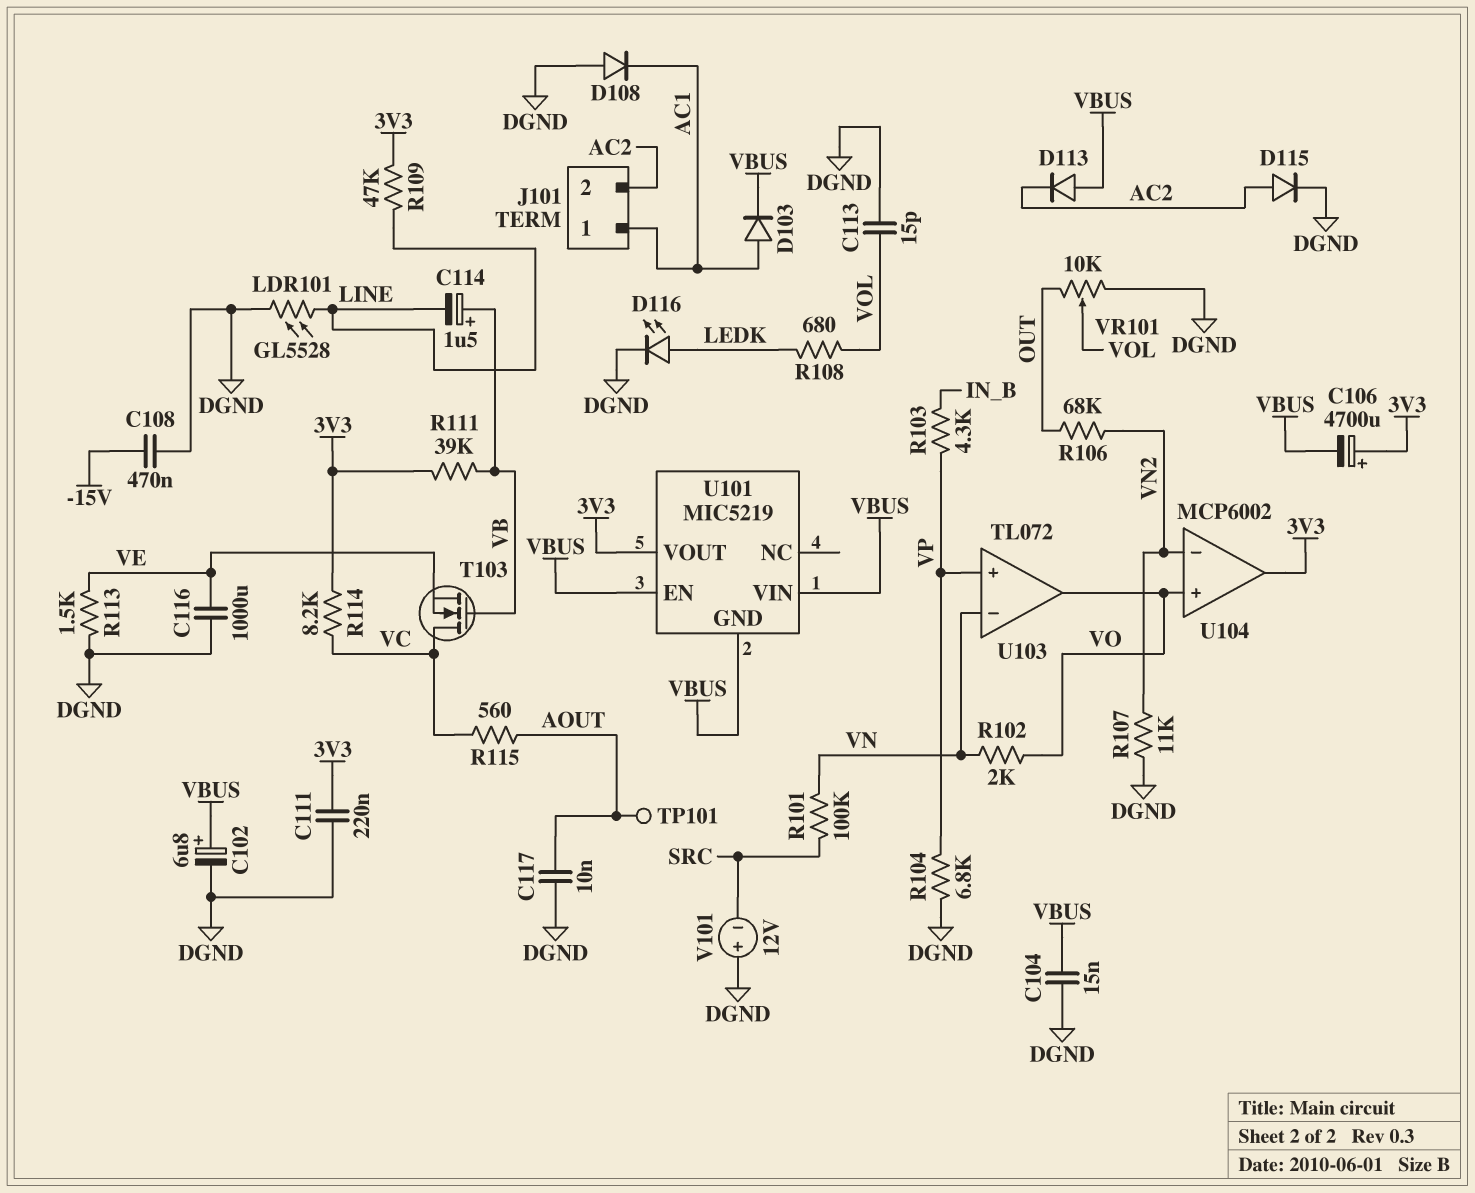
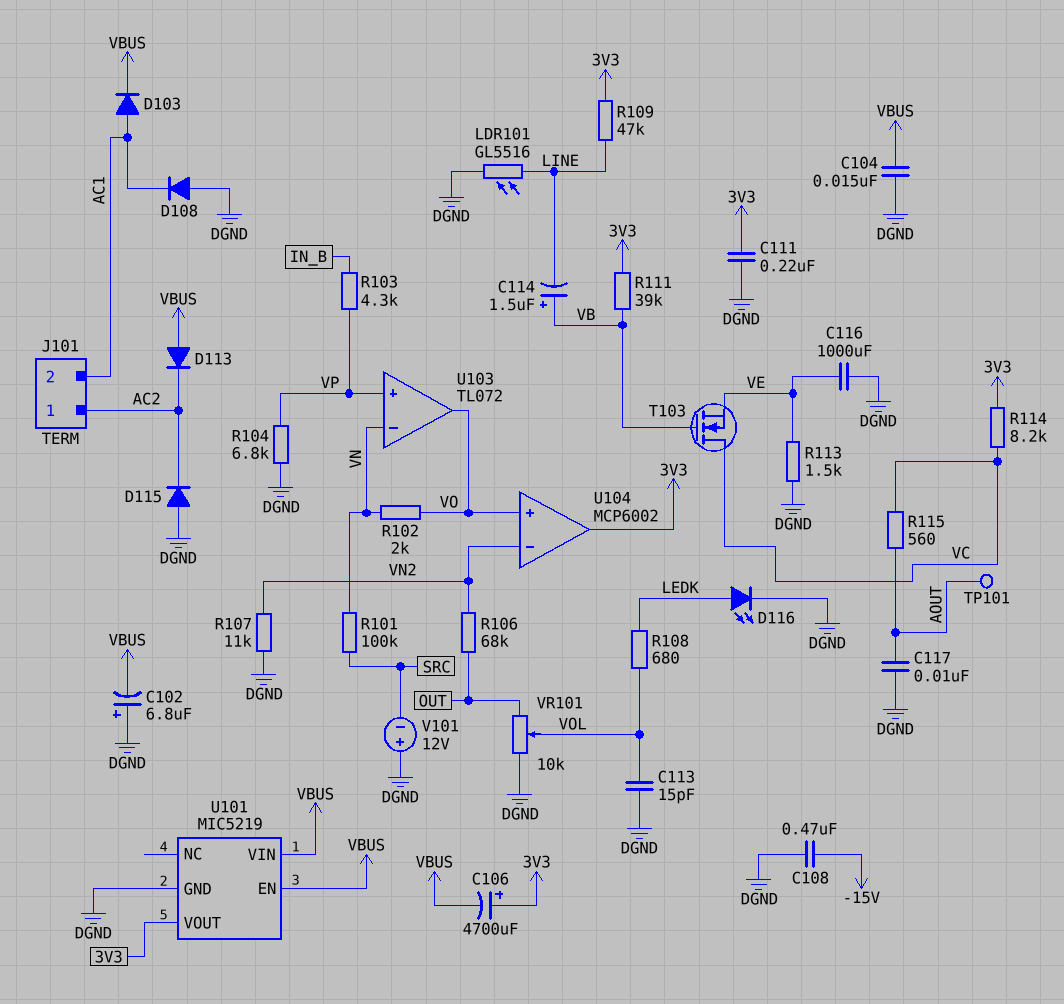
C102: 6.8uF (plus VBUS, minus DGND) -> 6.8uF (plus DGND, minus VBUS)
D115: diode (A AC2, K DGND) -> diode (A DGND, K AC2)
J101 pin 1: AC1 -> AC2
J101 pin 2: AC2 -> AC1
LDR101: GL5528 (DGND, LINE) -> GL5516 (DGND, LINE)
U101 pin GND: VBUS -> DGND

